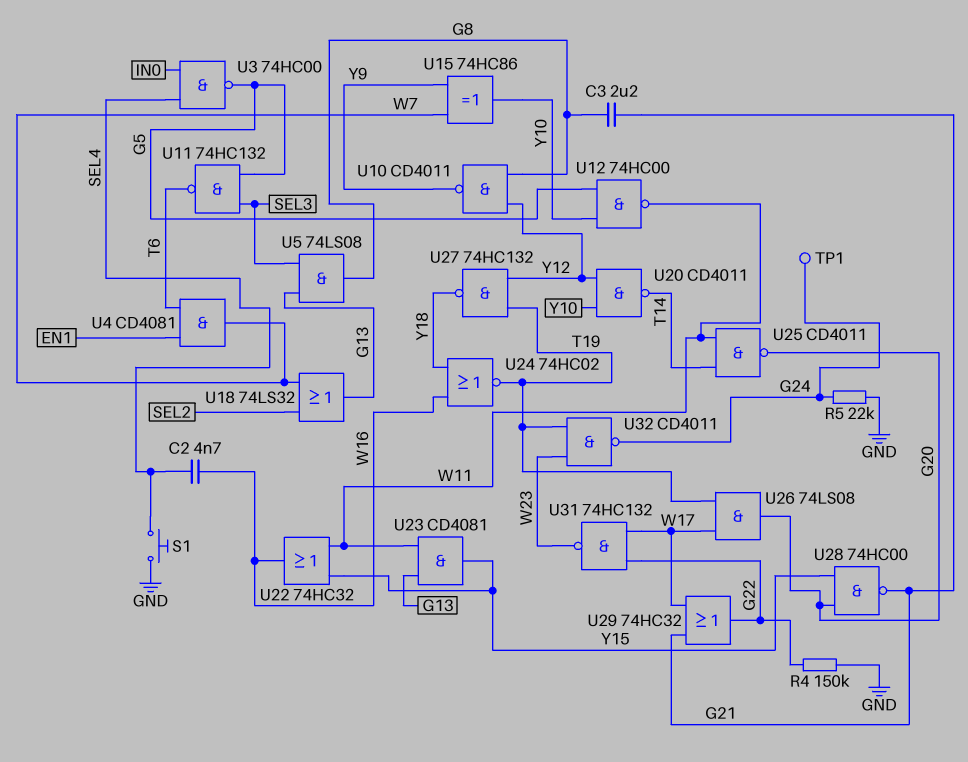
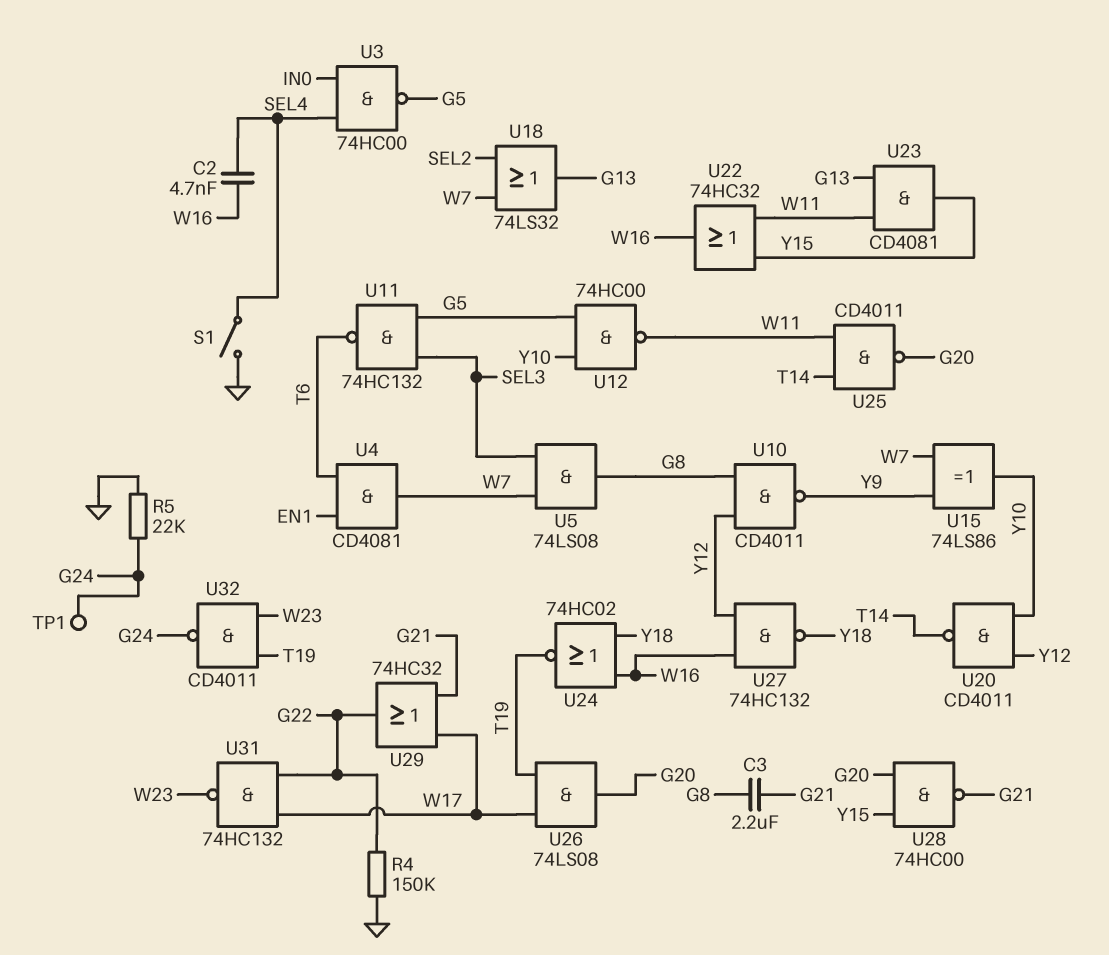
S1: button (GND, SEL4) -> switch (GND, SEL4)
U5: AND 74LS08 (in G13, in SEL3, out G8) -> AND 74LS08 (in SEL3, in W7, out G8)
U15: XOR 74HC86 (in W7, in Y9, out Y10) -> XOR 74LS86 (in W7, in Y9, out Y10)
U27: NAND 74HC132 (in T19, in Y12, out Y18) -> NAND 74HC132 (in W16, in Y12, out Y18)

